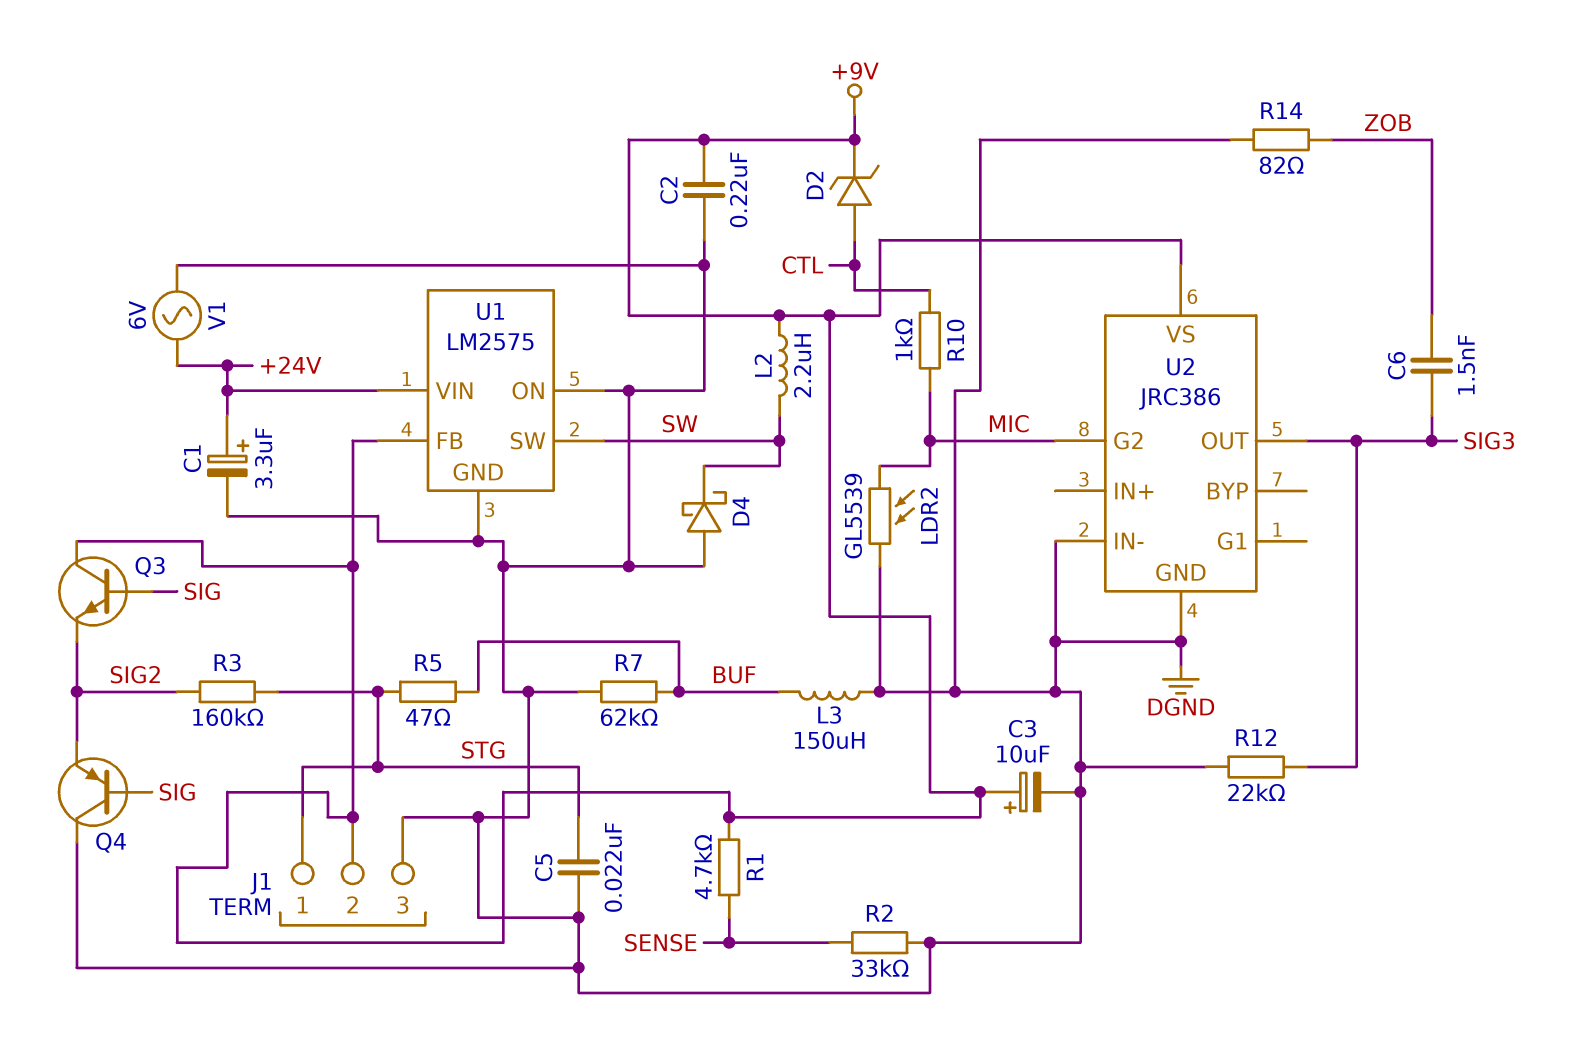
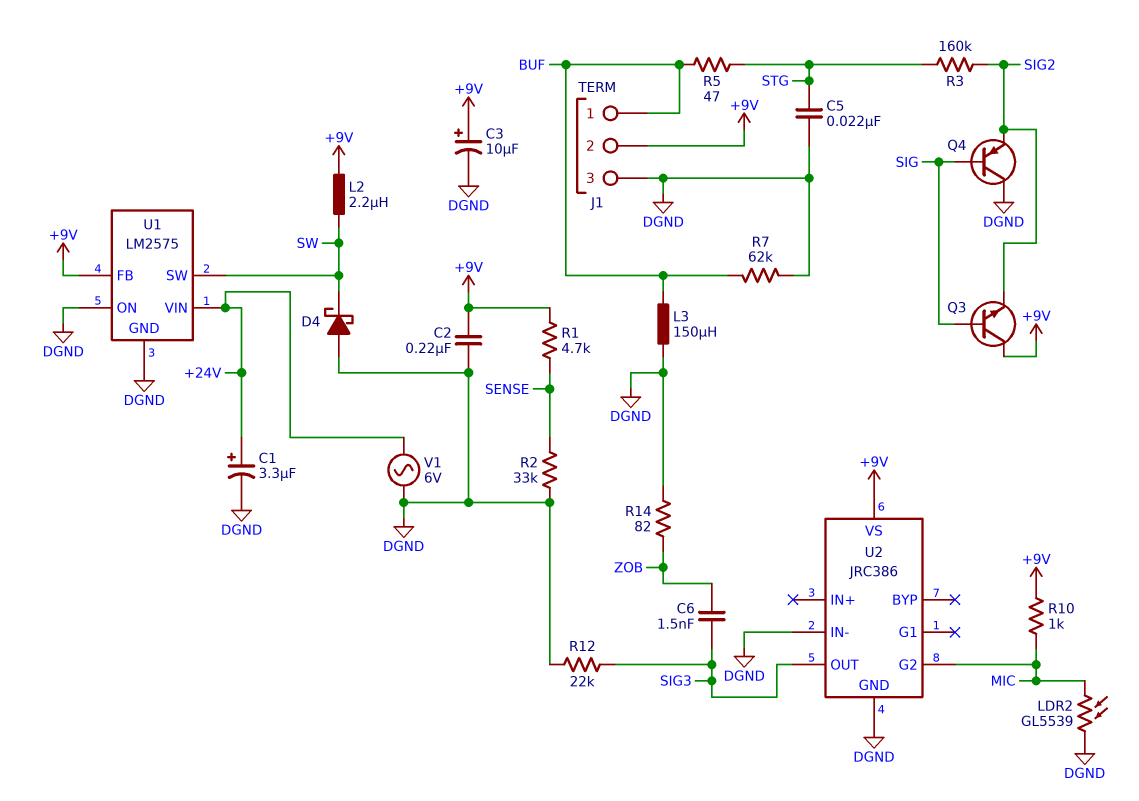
D2: zener (A CTL, K +9V) -> none
J1 pin 1: STG -> BUF
R10: 1k (CTL, MIC) -> 1k (+9V, MIC)

